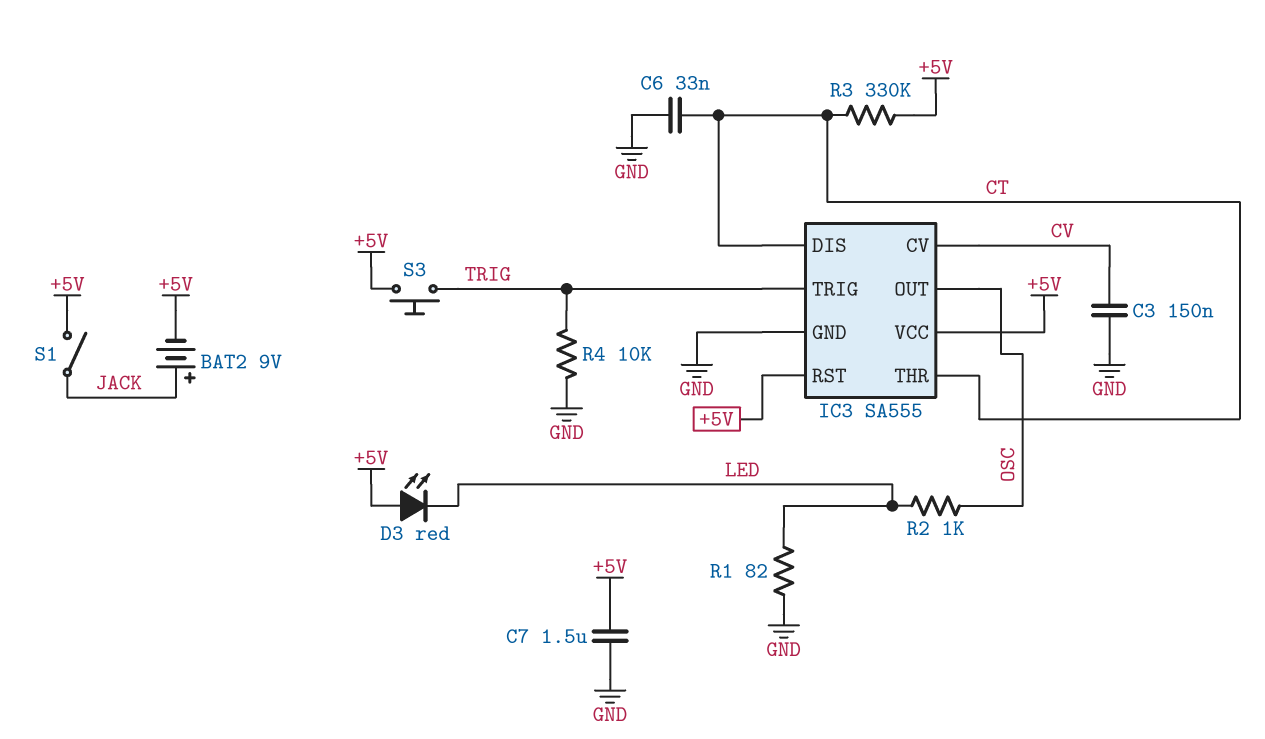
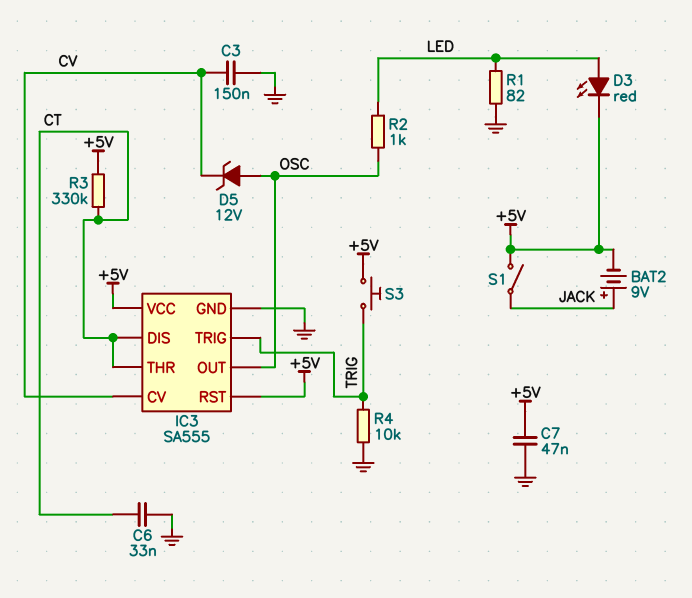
C7: 1.5uF (+5V, GND) -> 47nF (+5V, GND)
D3: LED red (A +5V, K LED) -> LED red (A LED, K +5V)
D5: none -> zener 12V (A OSC, K CV)

